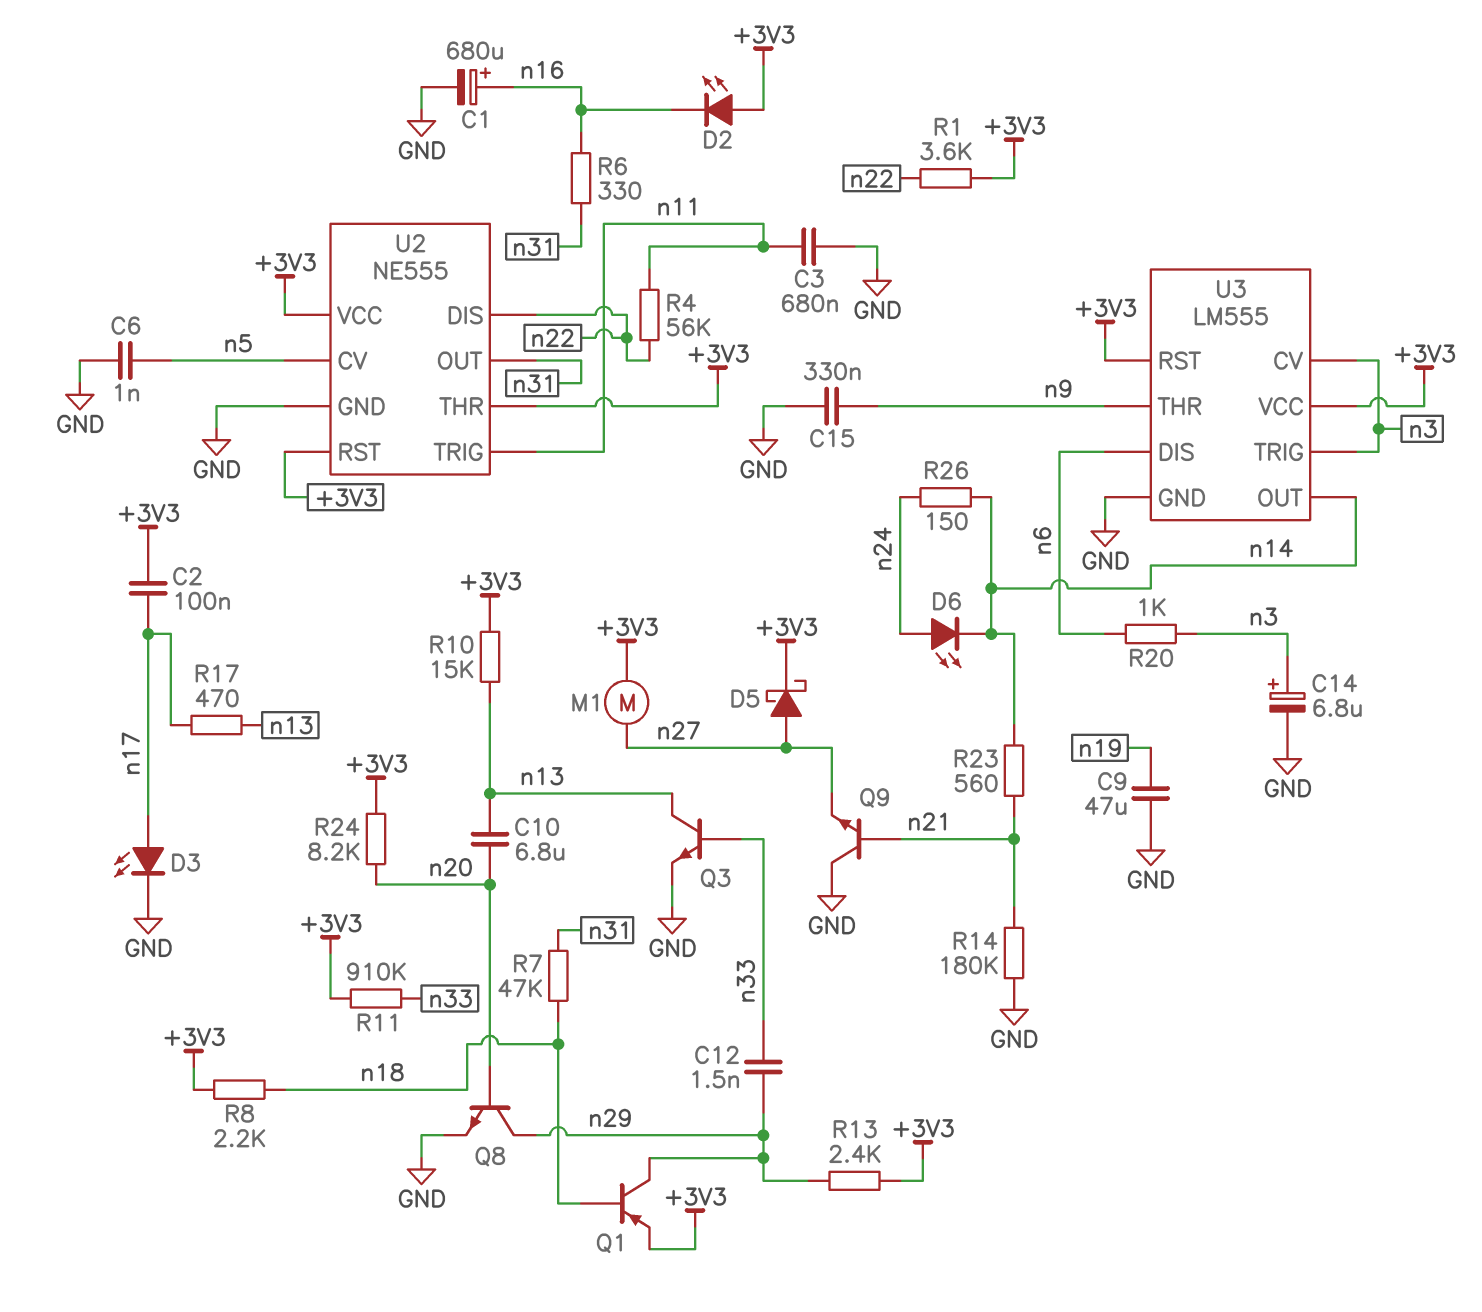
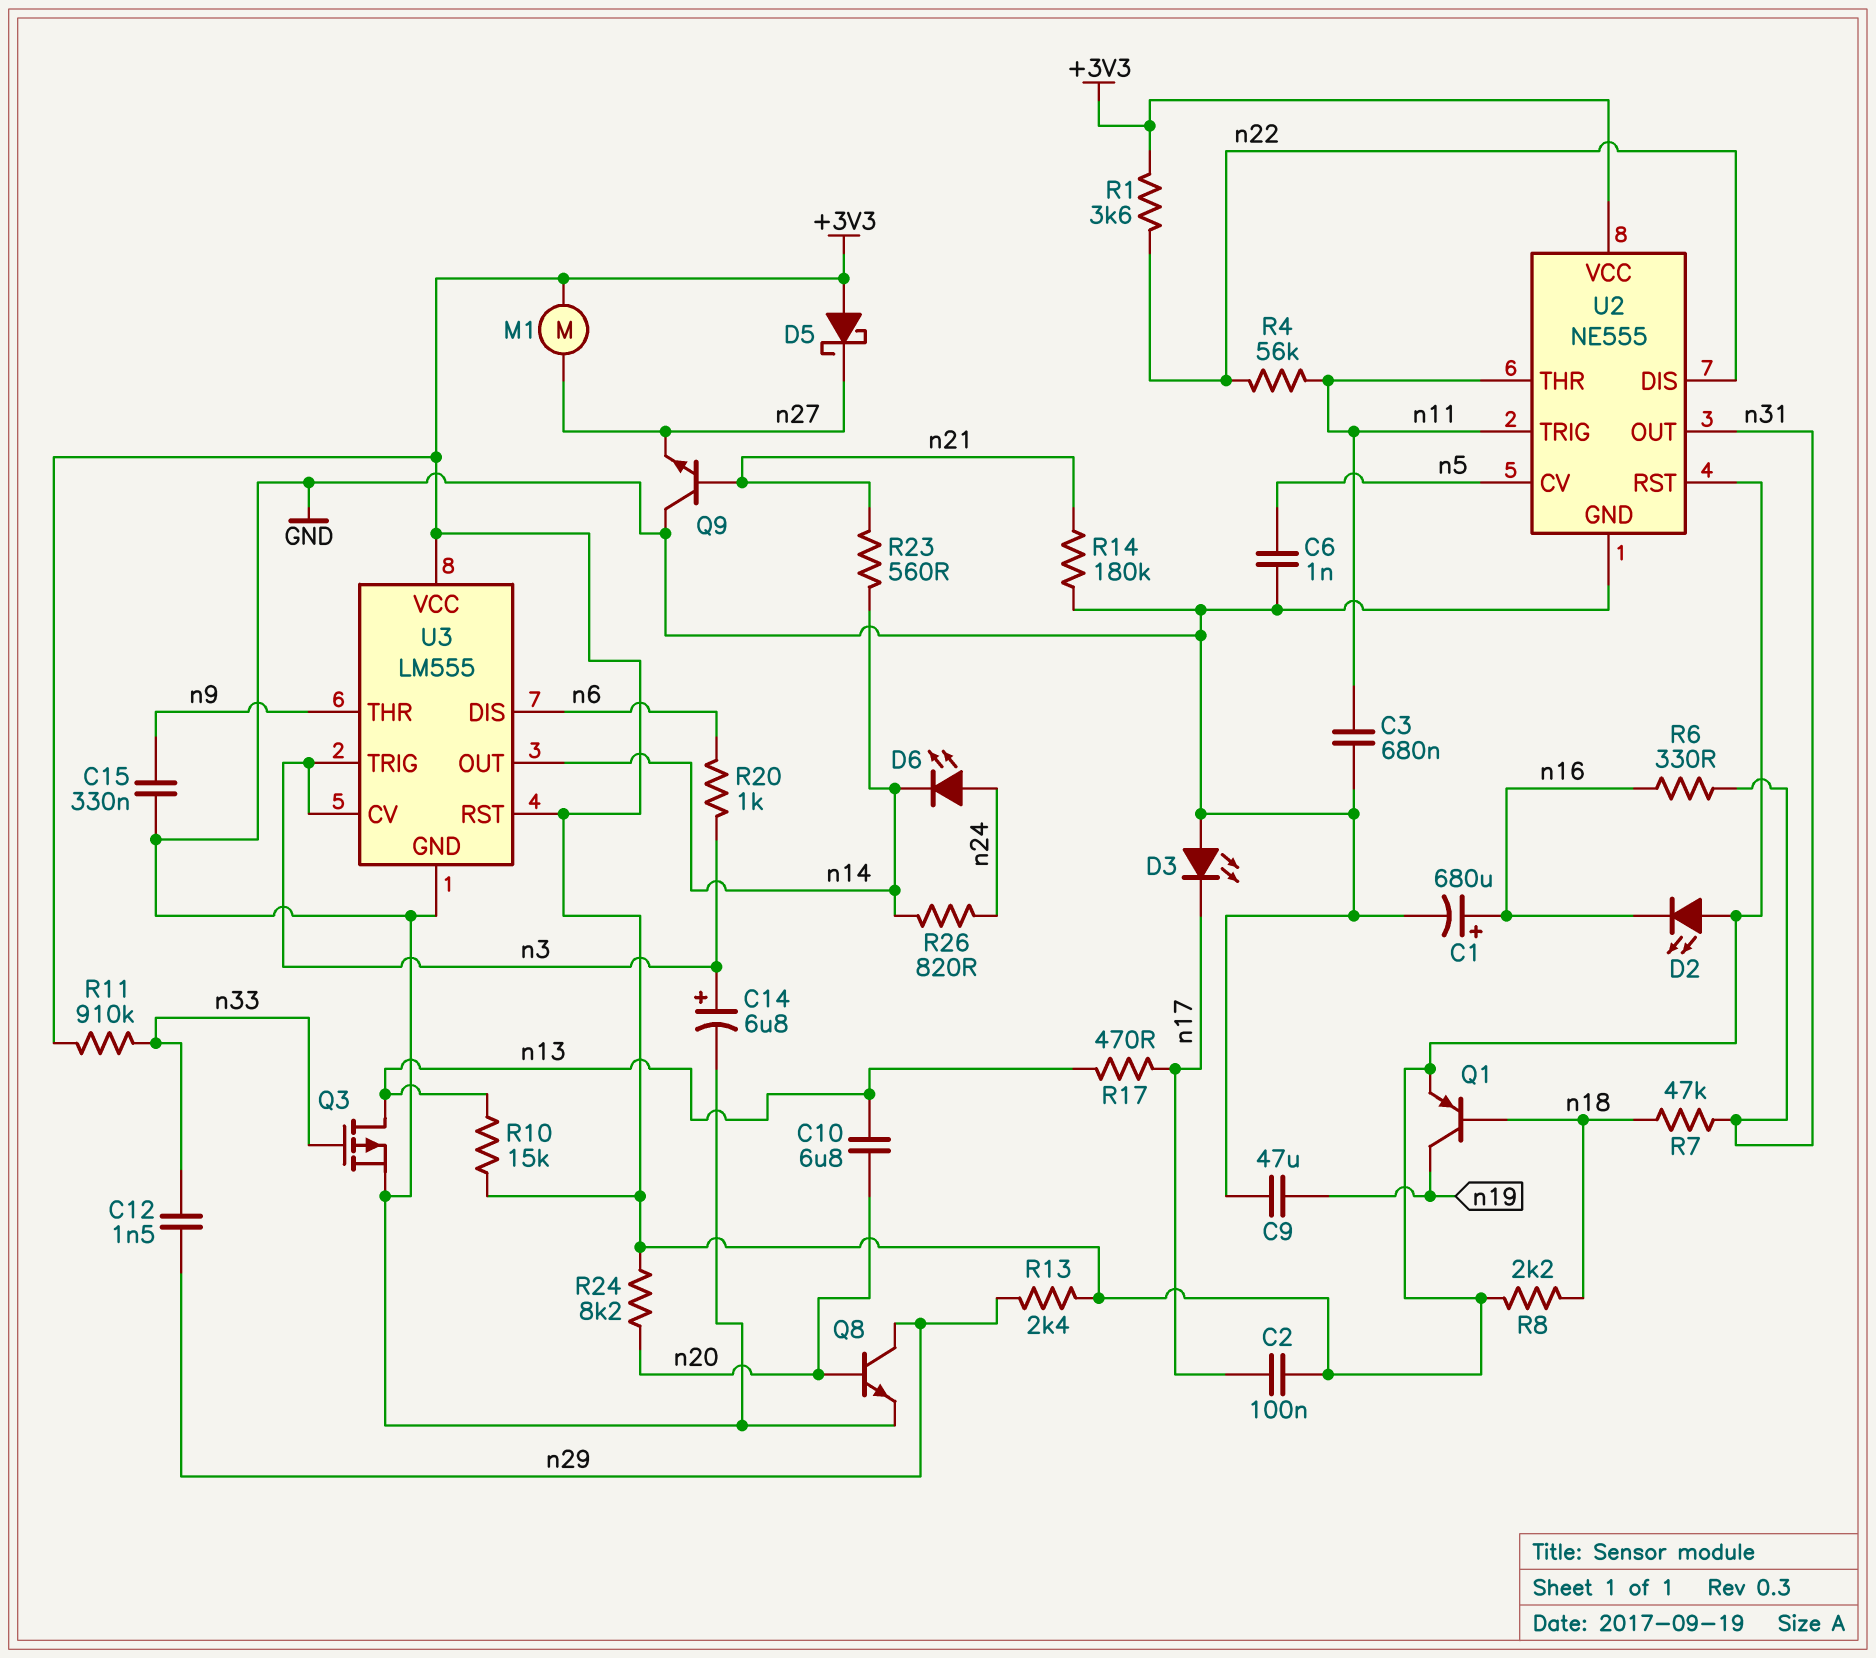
D3: LED (A n17, K GND) -> LED (A GND, K n17)
D5: schottky (A n27, K +3V3) -> schottky (A +3V3, K n27)
Q1: PNP (B n18, C n29, E +3V3) -> PNP (B n18, C n19, E +3V3)
Q3: NPN (B n33, C n13, E GND) -> PMOS (G n33, D n13, S GND)
R26: 150 (n14, n24) -> 820 (n14, n24)
U2 pin THR: +3V3 -> n11

